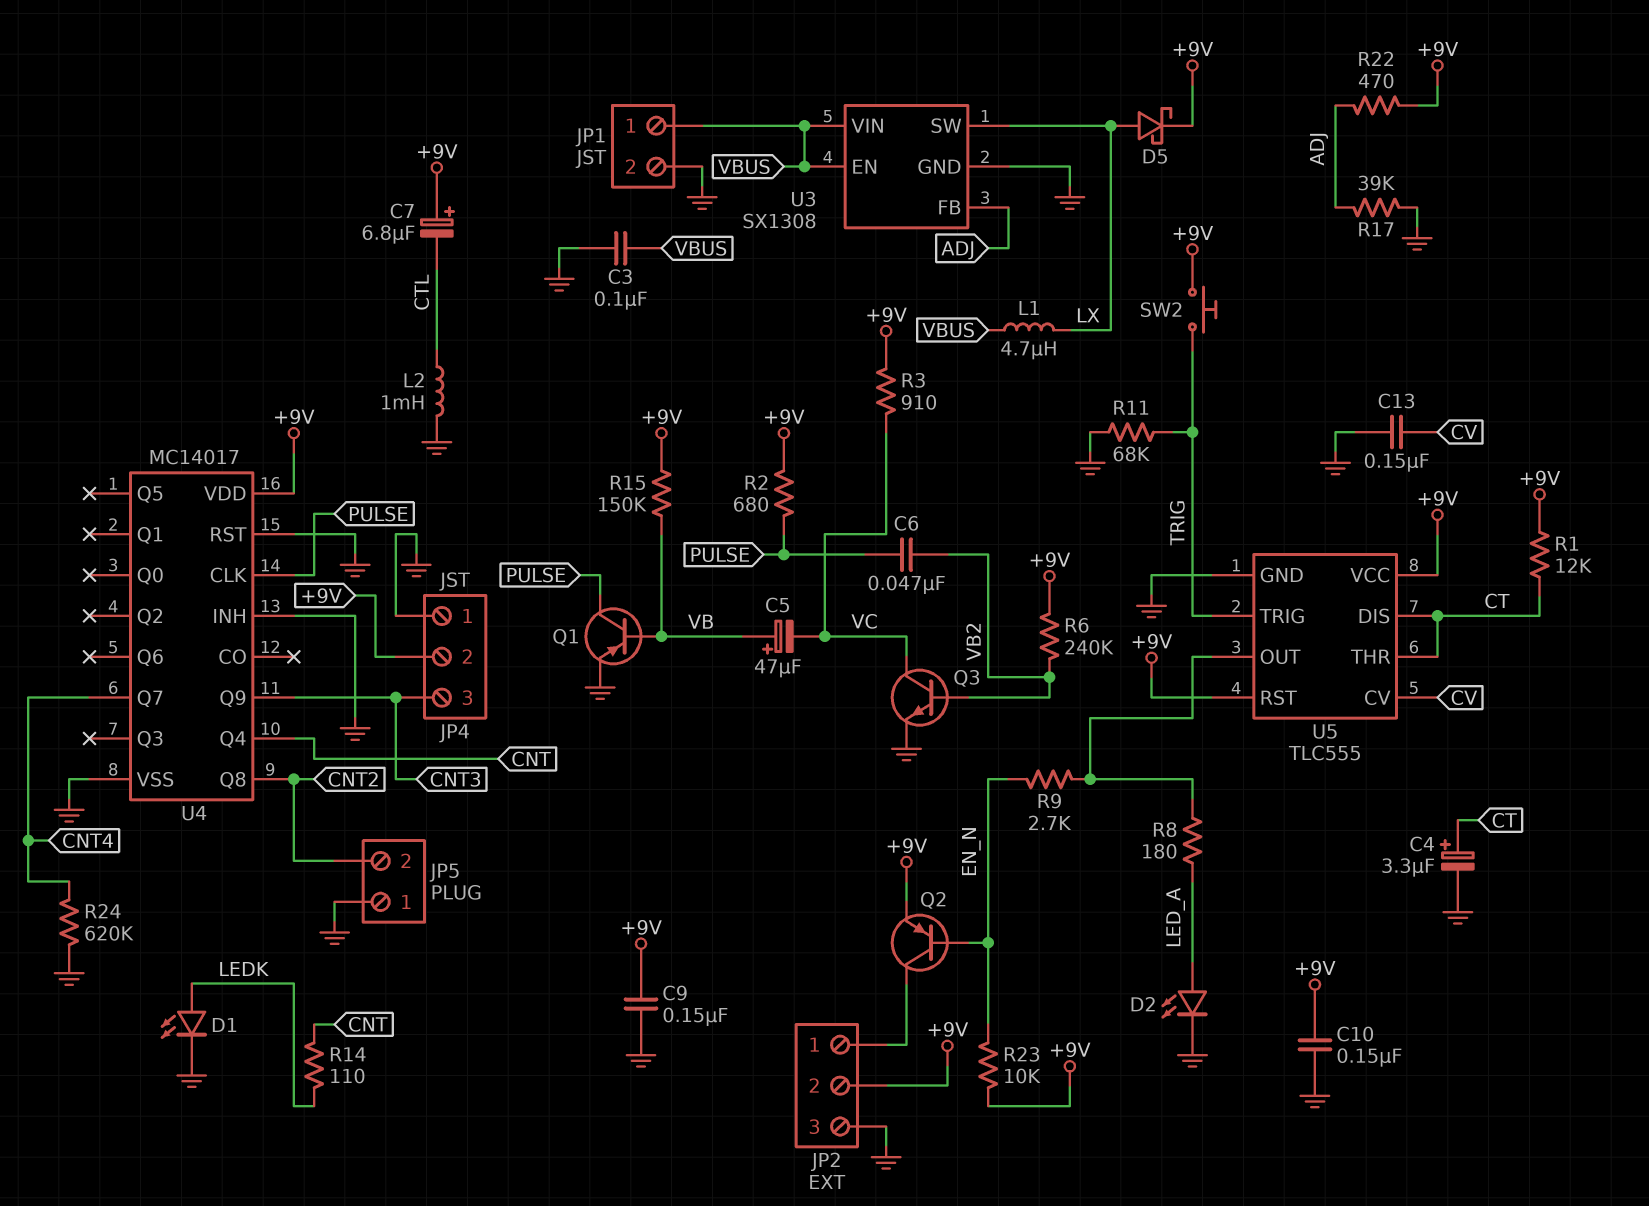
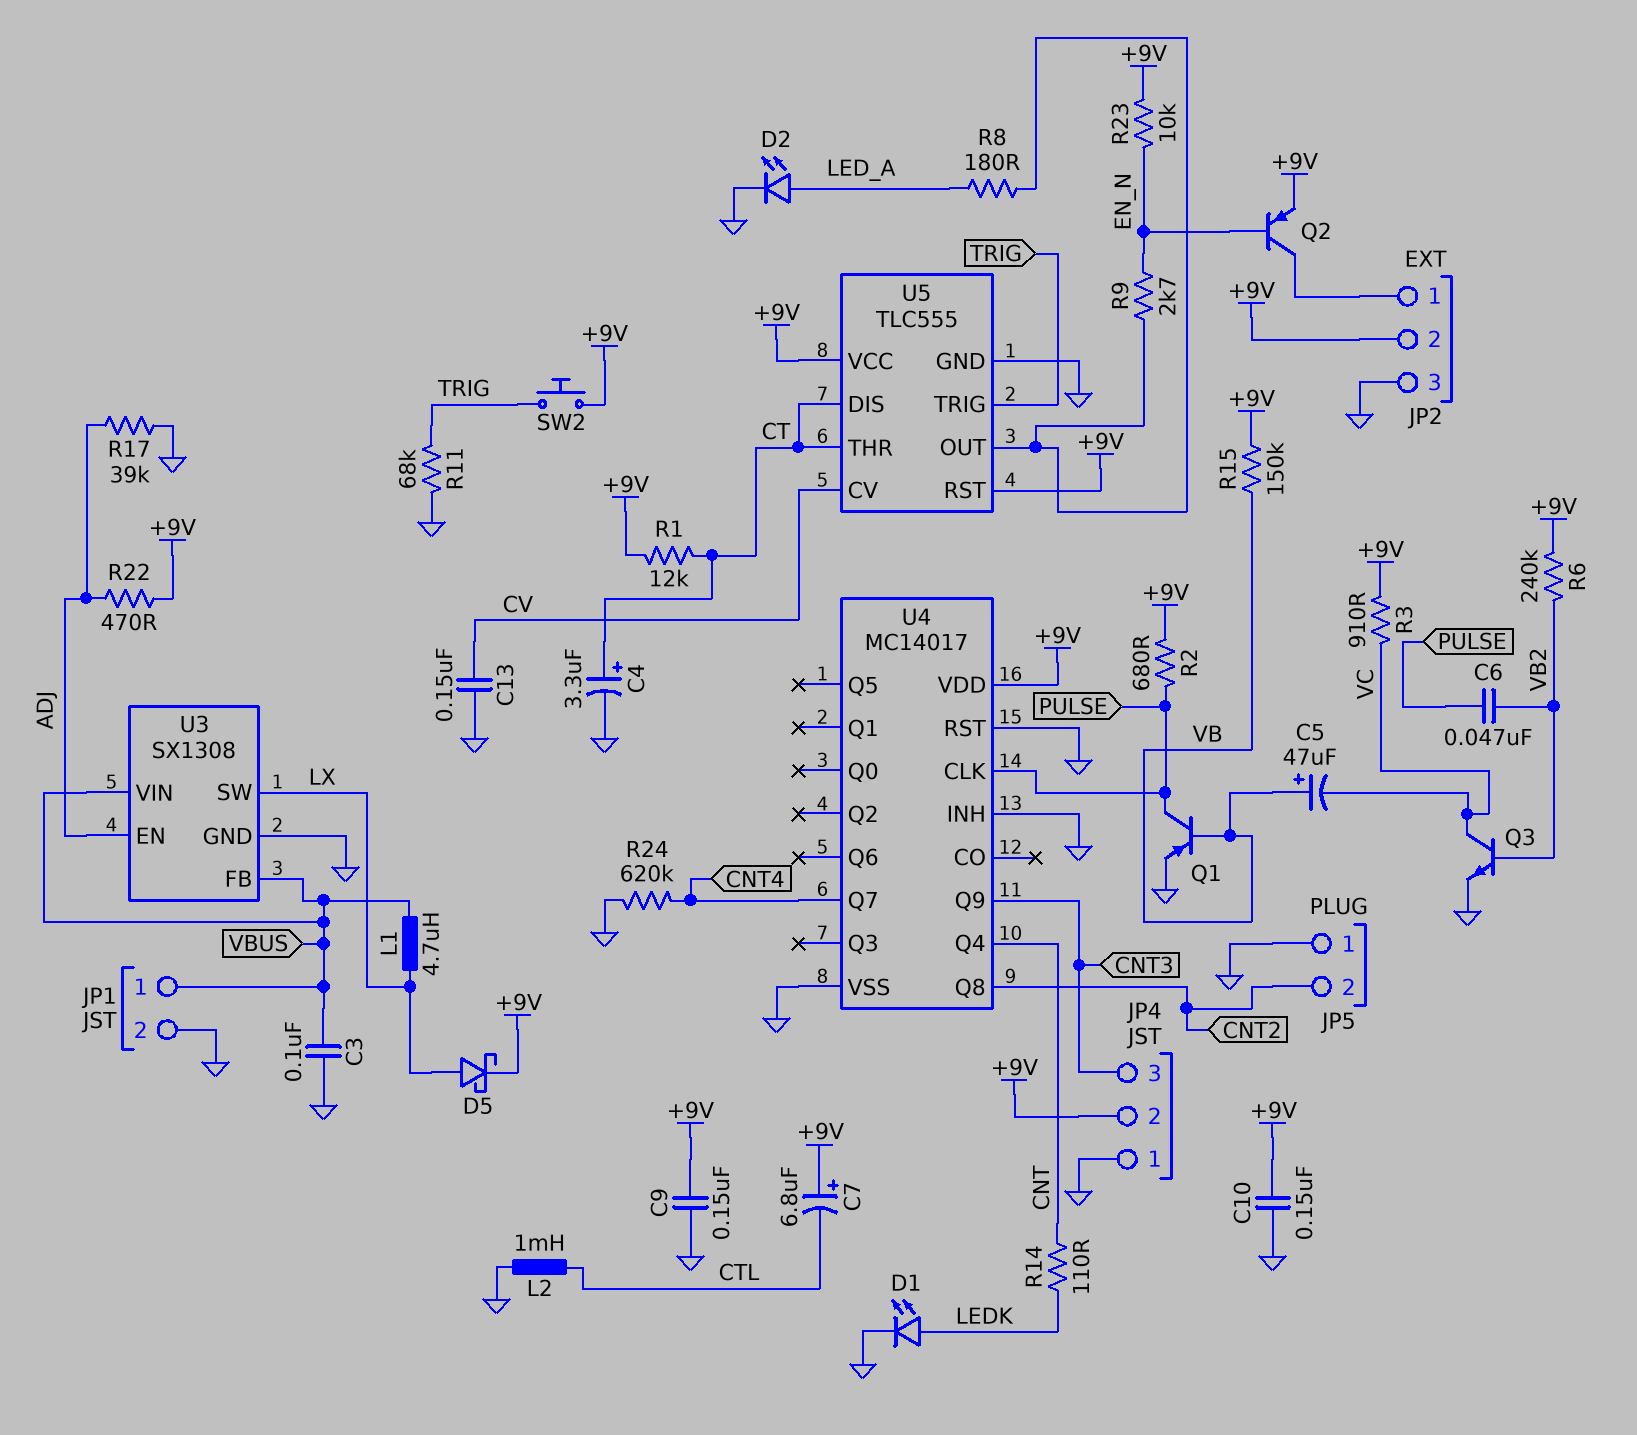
U3 pin EN: VBUS -> ADJ
U3 pin FB: ADJ -> VBUS

